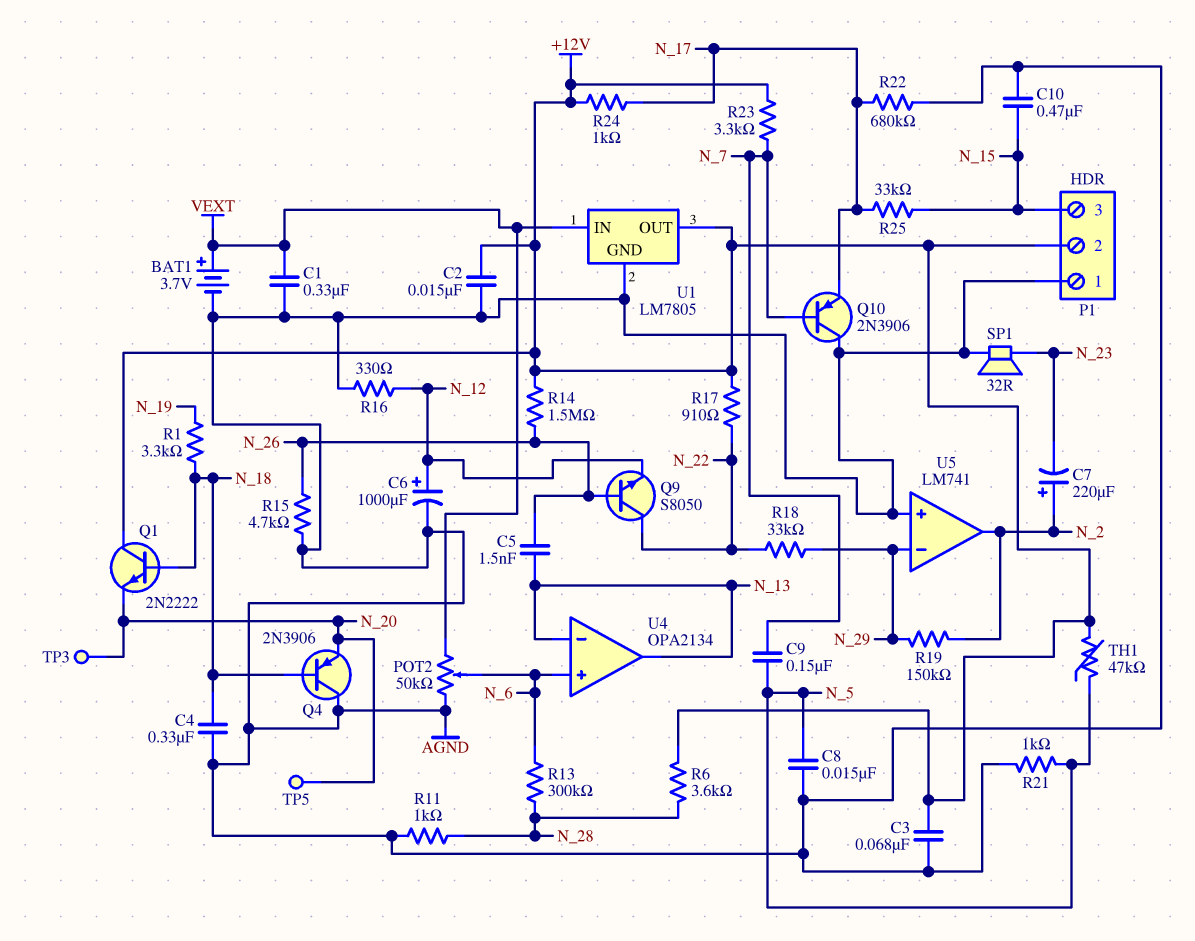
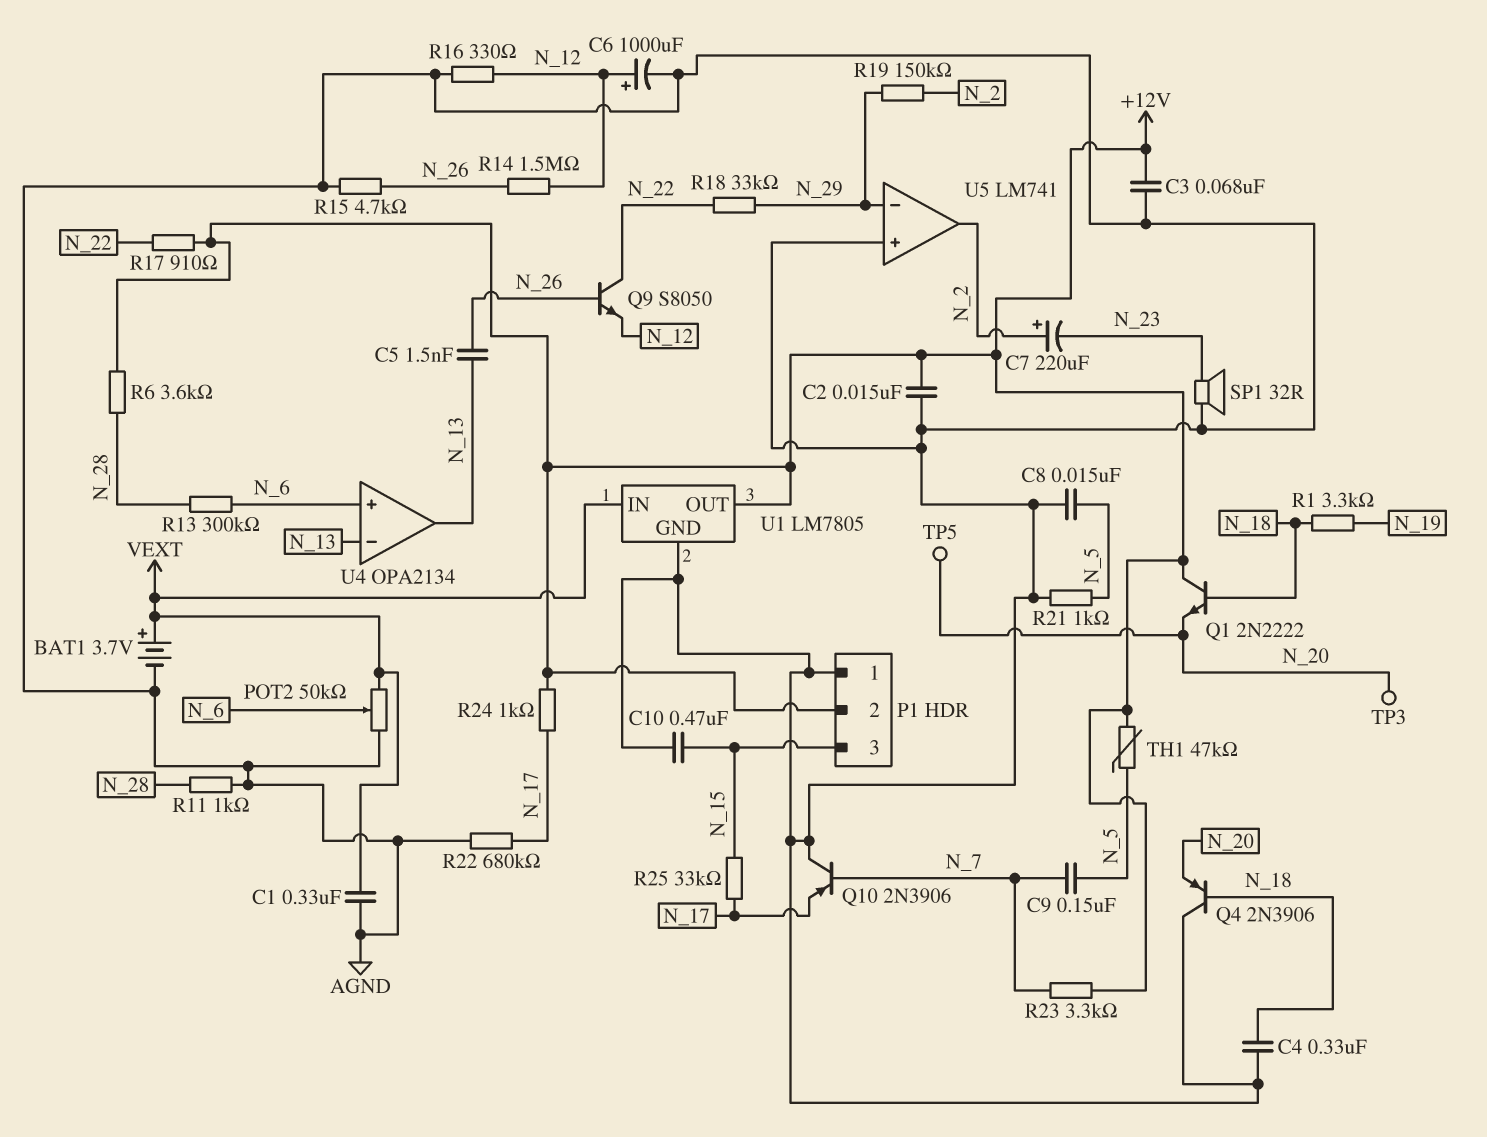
R14: 1.5M (+12V, N_26) -> 1.5M (N_12, N_26)

